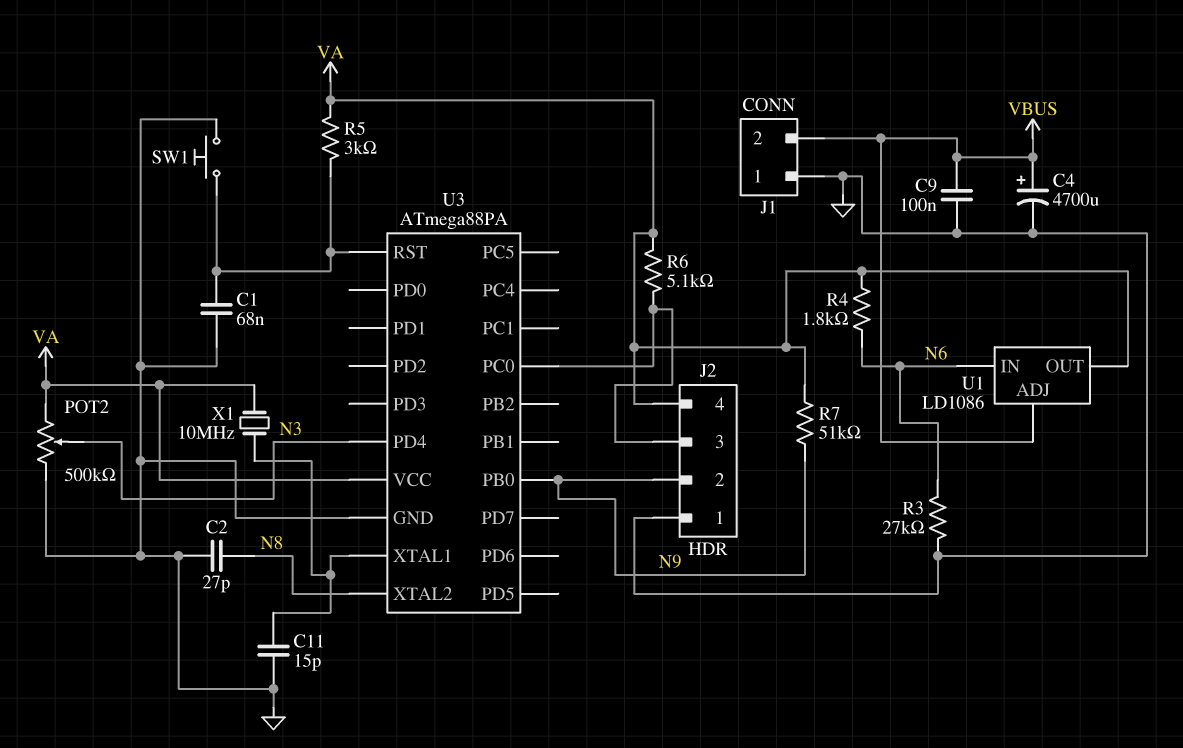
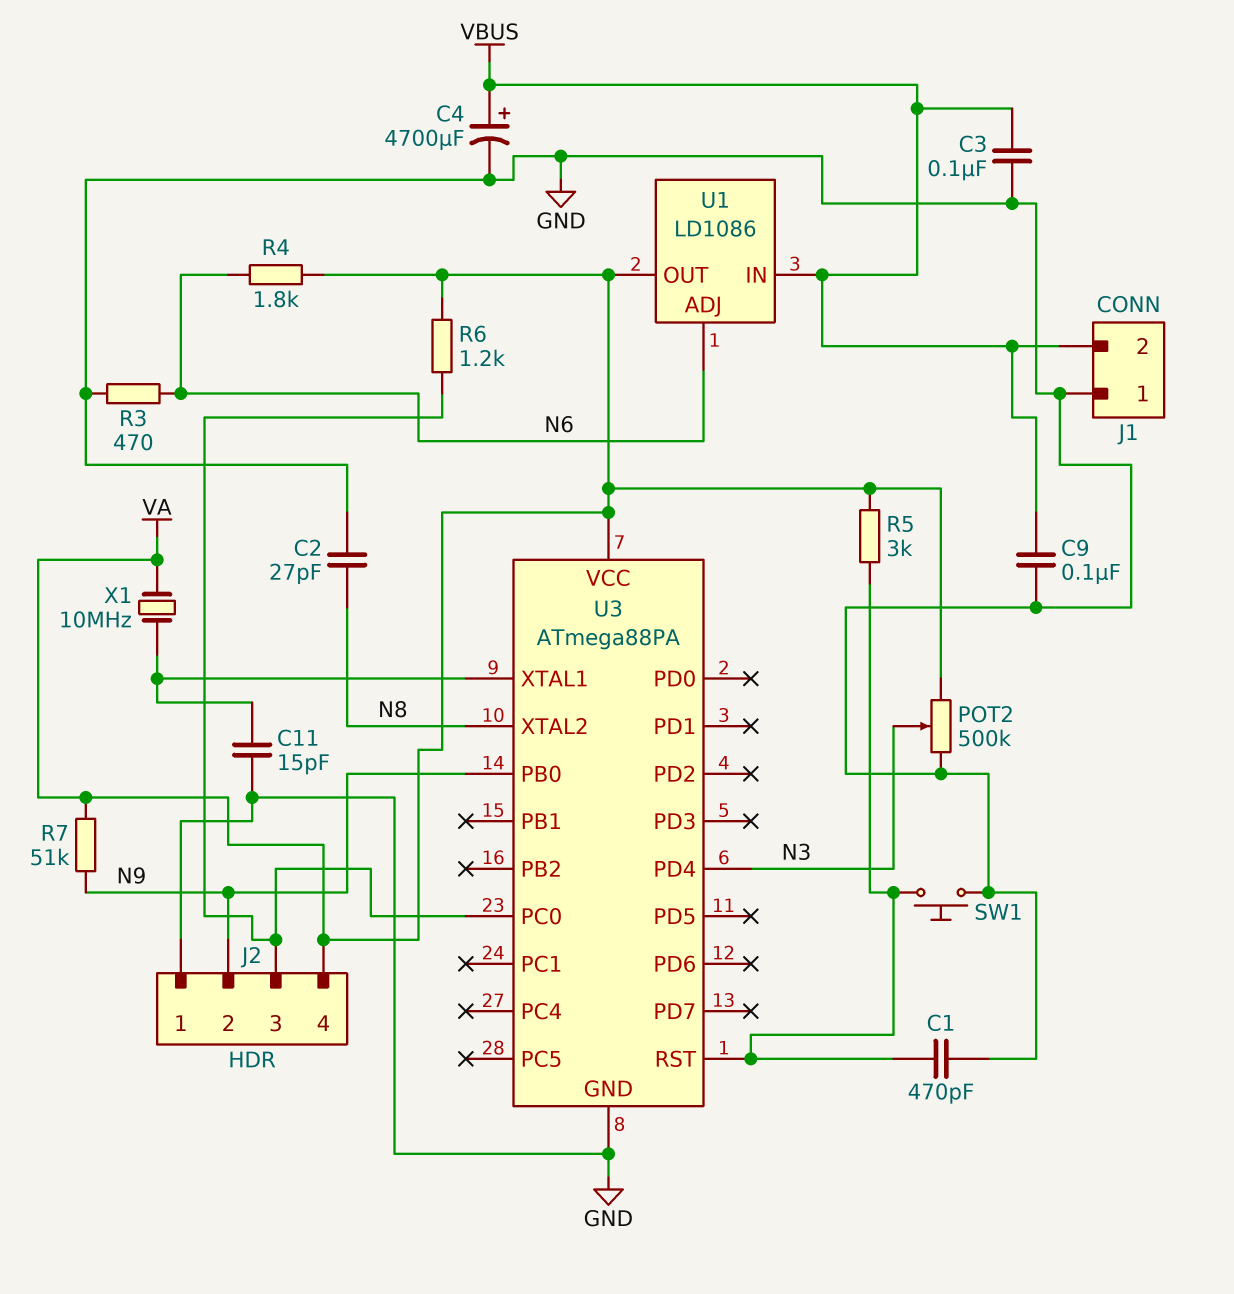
C1: 68nF (GND, U3/RST) -> 470pF (GND, U3/RST)
C3: none -> 100nF (GND, VBUS)
R3: 27k (GND, N6) -> 470 (GND, N6)
R6: 5.1k (J2/3, VA) -> 1.2k (J2/3, VA)
U1 pin ADJ: VBUS -> N6
U1 pin IN: N6 -> VBUS

